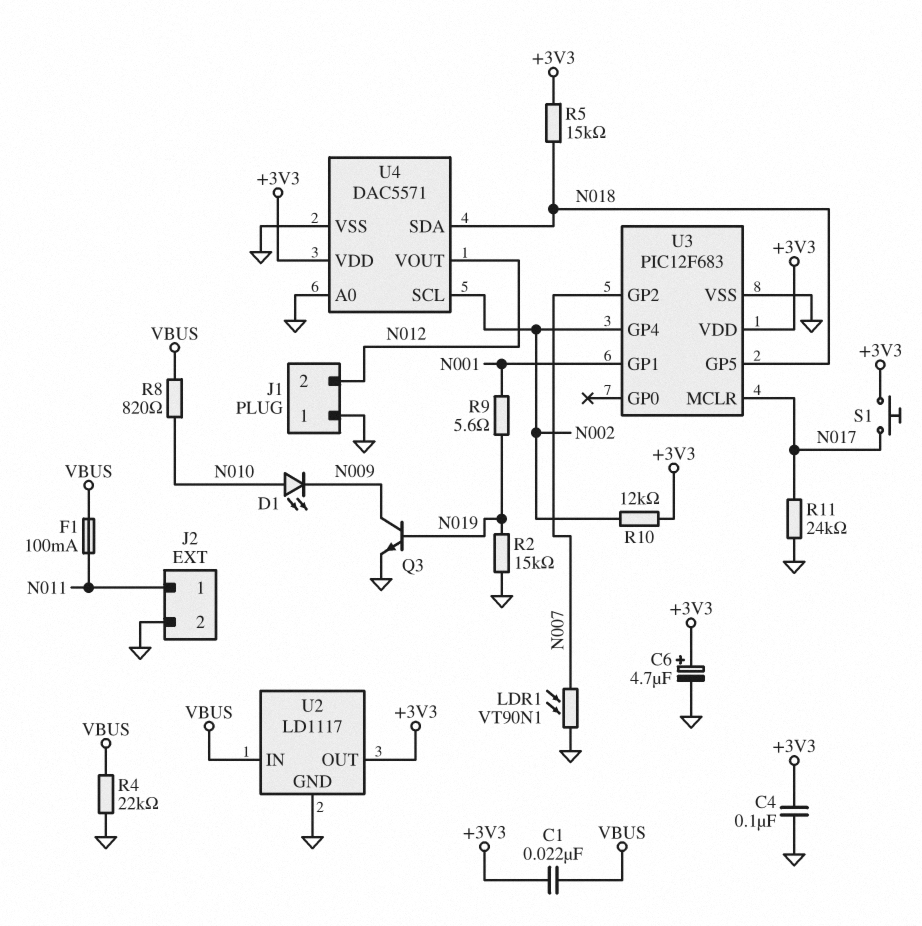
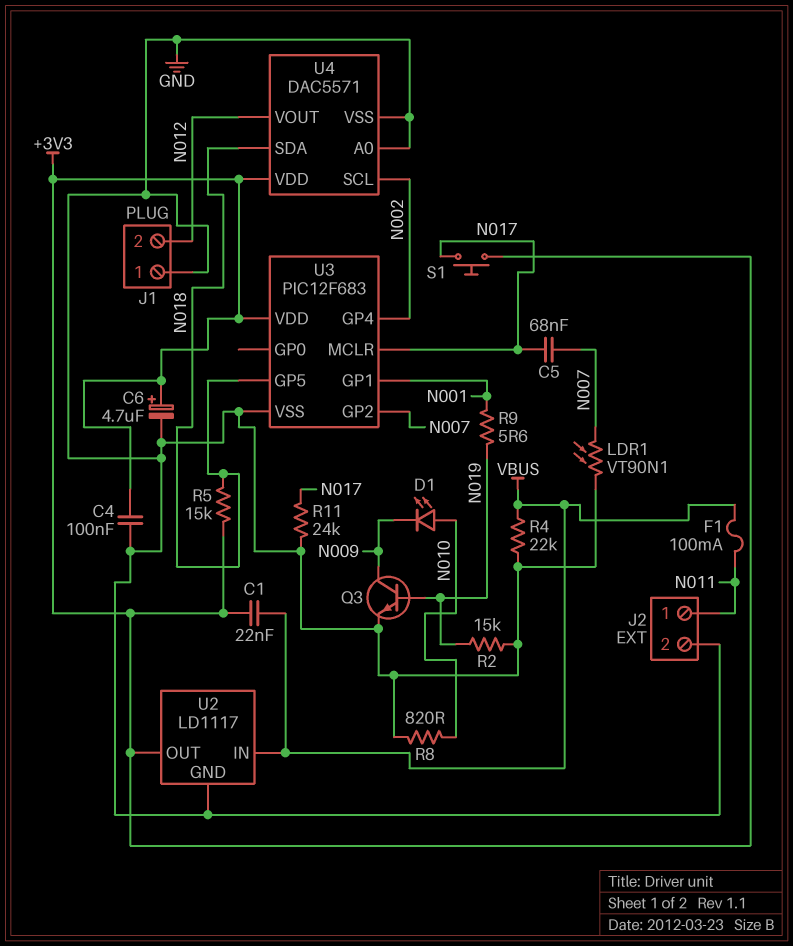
C5: none -> 68nF (N007, N017)
R8: 820 (N010, VBUS) -> 820 (GND, N010)
R10: 12k (+3V3, N002) -> none

